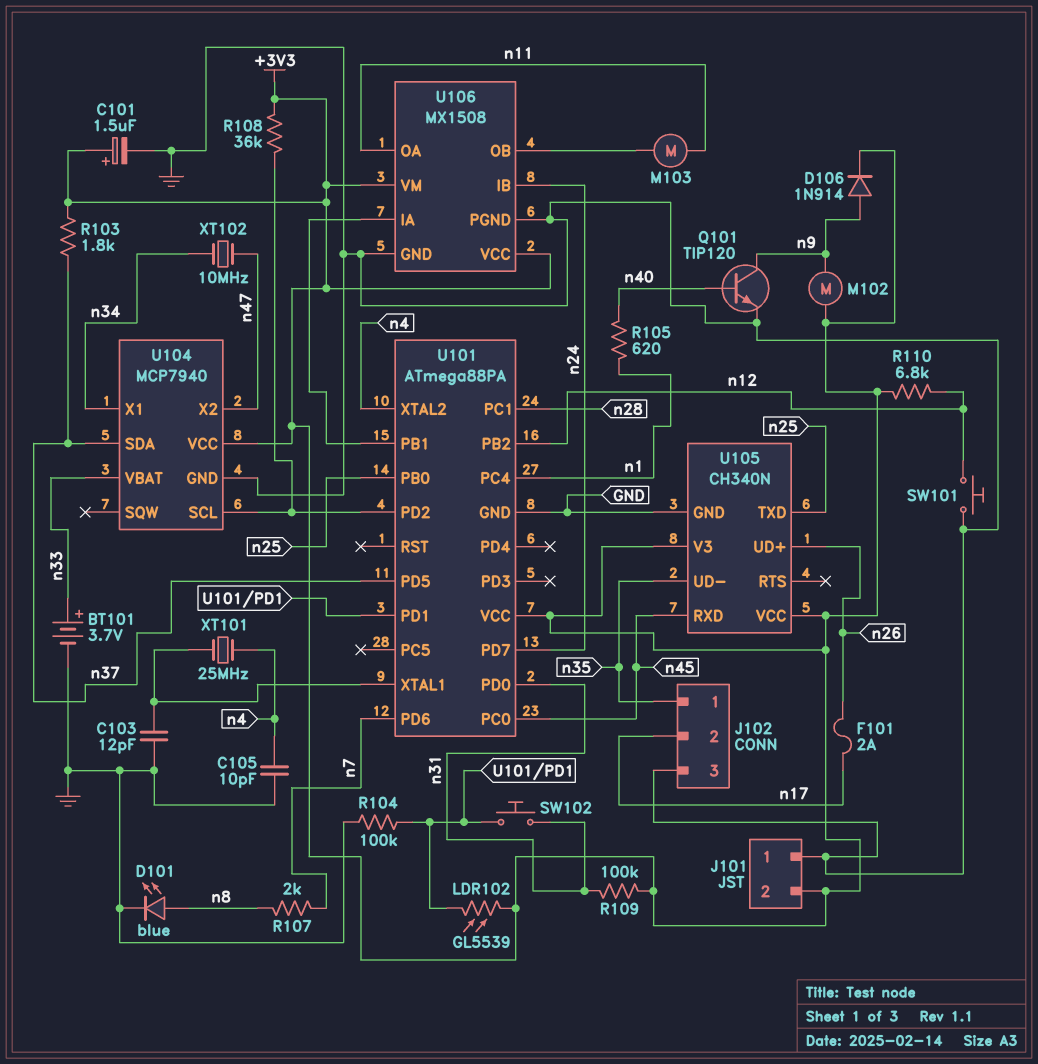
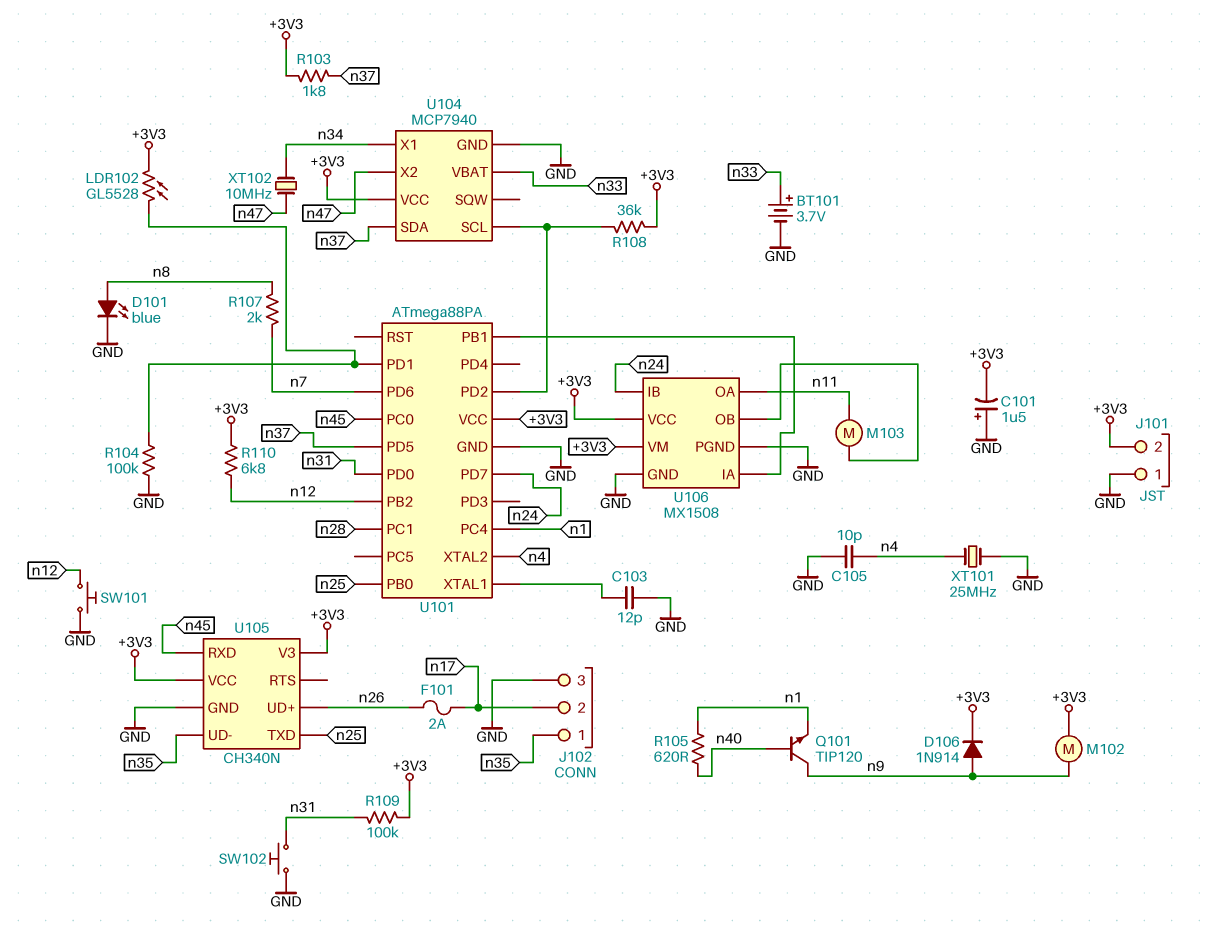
C101: 1.5uF (plus +3V3, minus GND) -> 1.5uF (plus GND, minus +3V3)
LDR102: GL5539 (+3V3, U101/PD1) -> GL5528 (+3V3, U101/PD1)
Q101: NPN TIP120 (B n40, C n9, E GND) -> NPN TIP120 (B n40, C n9, E n1)
SW102: button (U101/PD1, n31) -> button (GND, n31)
XT101: 25MHz (U101/XTAL1, n4) -> 25MHz (GND, n4)

